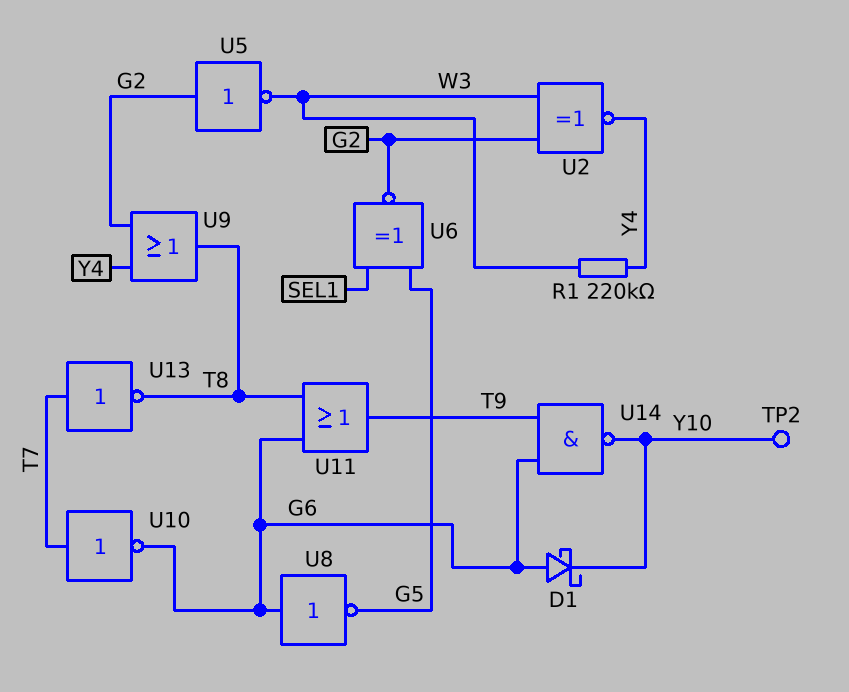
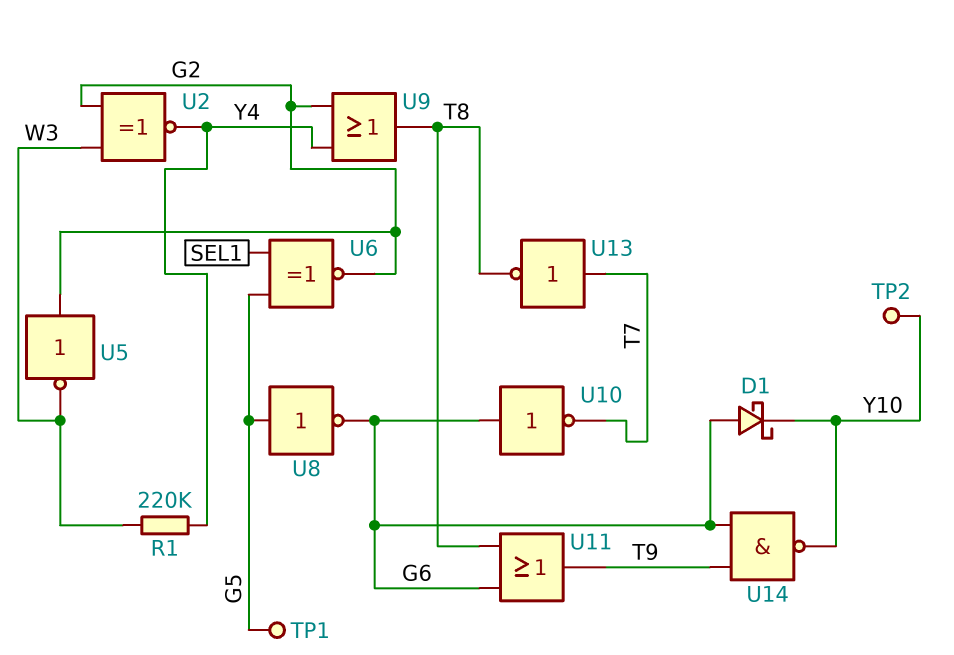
TP1: none -> test point (G5)
U8: NOT (in G6, out G5) -> NOT (in G5, out G6)
U10: NOT (in T7, out G6) -> NOT (in G6, out T7)

